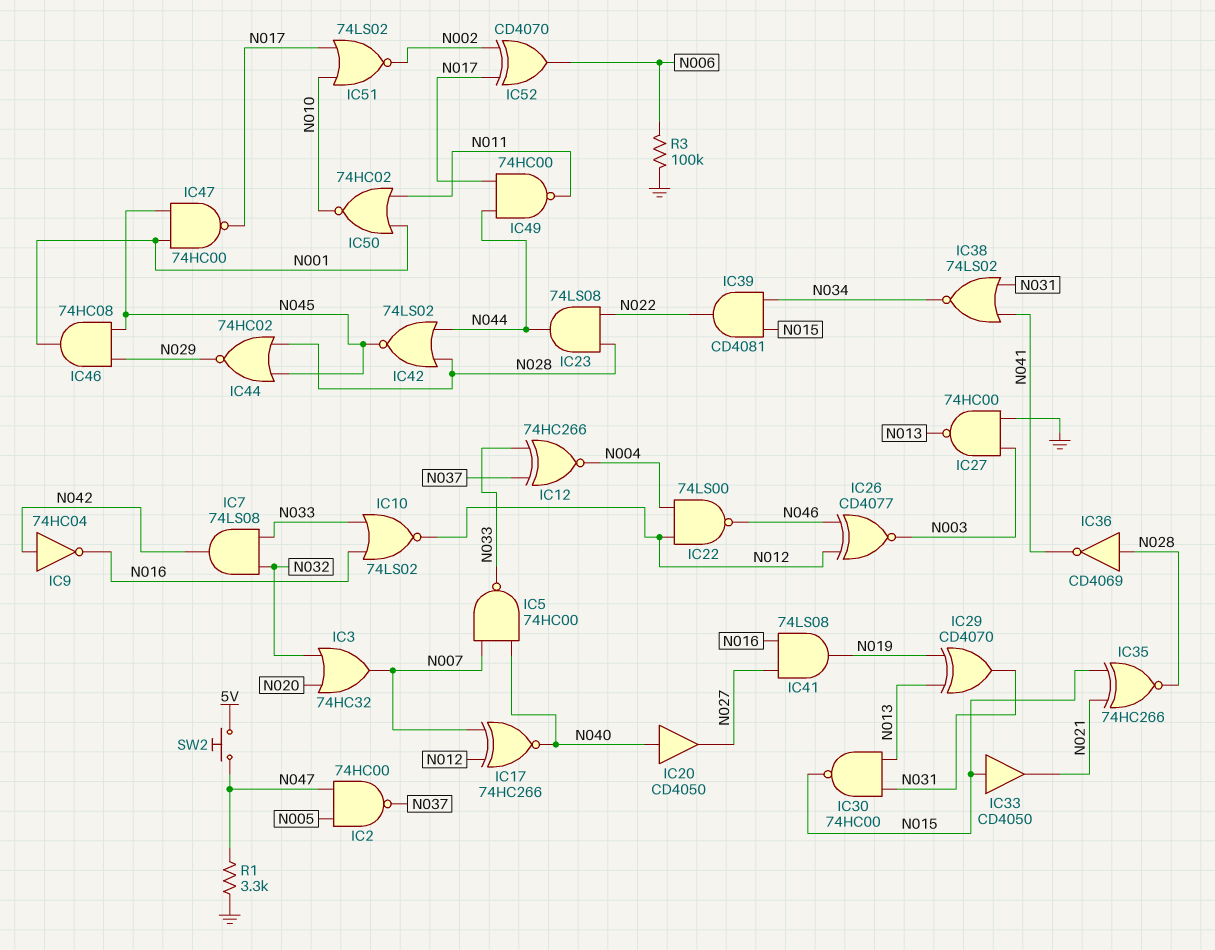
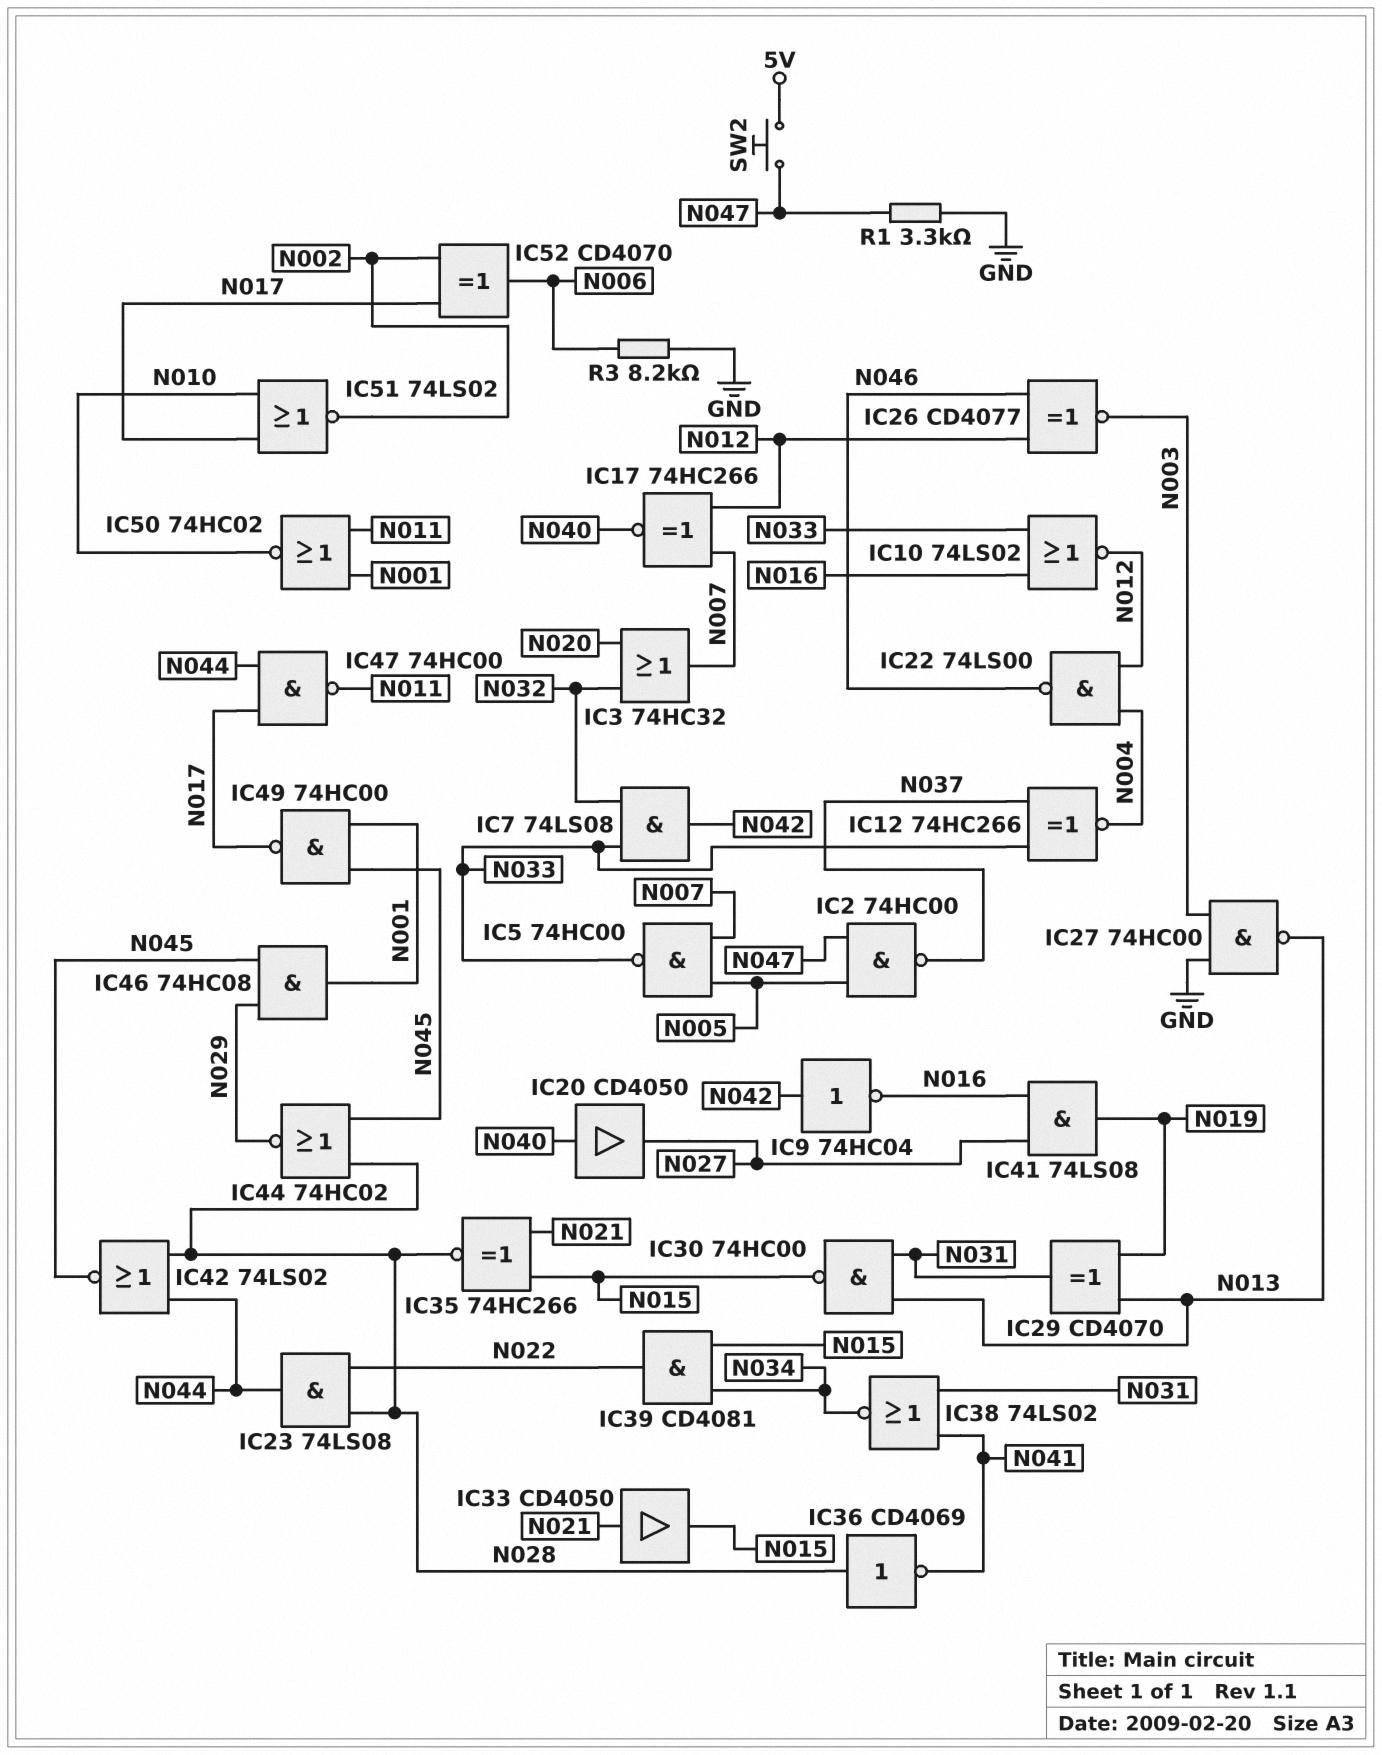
IC5: NAND 74HC00 (in N007, in N040, out N033) -> NAND 74HC00 (in N005, in N007, out N033)
IC33: buffer CD4050 (in N015, out N021) -> buffer CD4050 (in N021, out N015)
IC47: NAND 74HC00 (in N001, in N045, out N017) -> NAND 74HC00 (in N017, in N044, out N011)
IC49: NAND 74HC00 (in N017, in N044, out N011) -> NAND 74HC00 (in N001, in N045, out N017)
R3: 100k (GND, N006) -> 8.2k (GND, N006)

